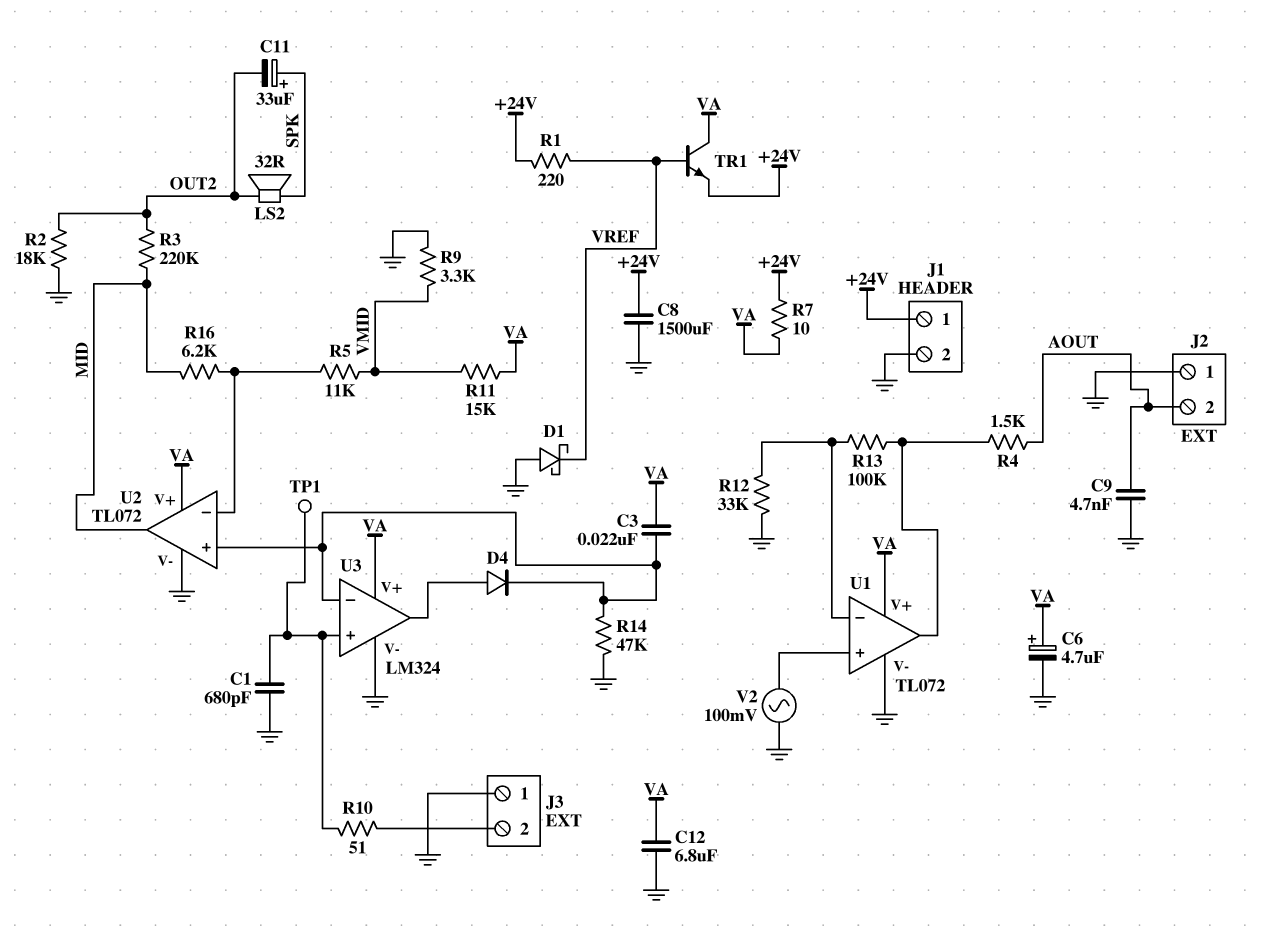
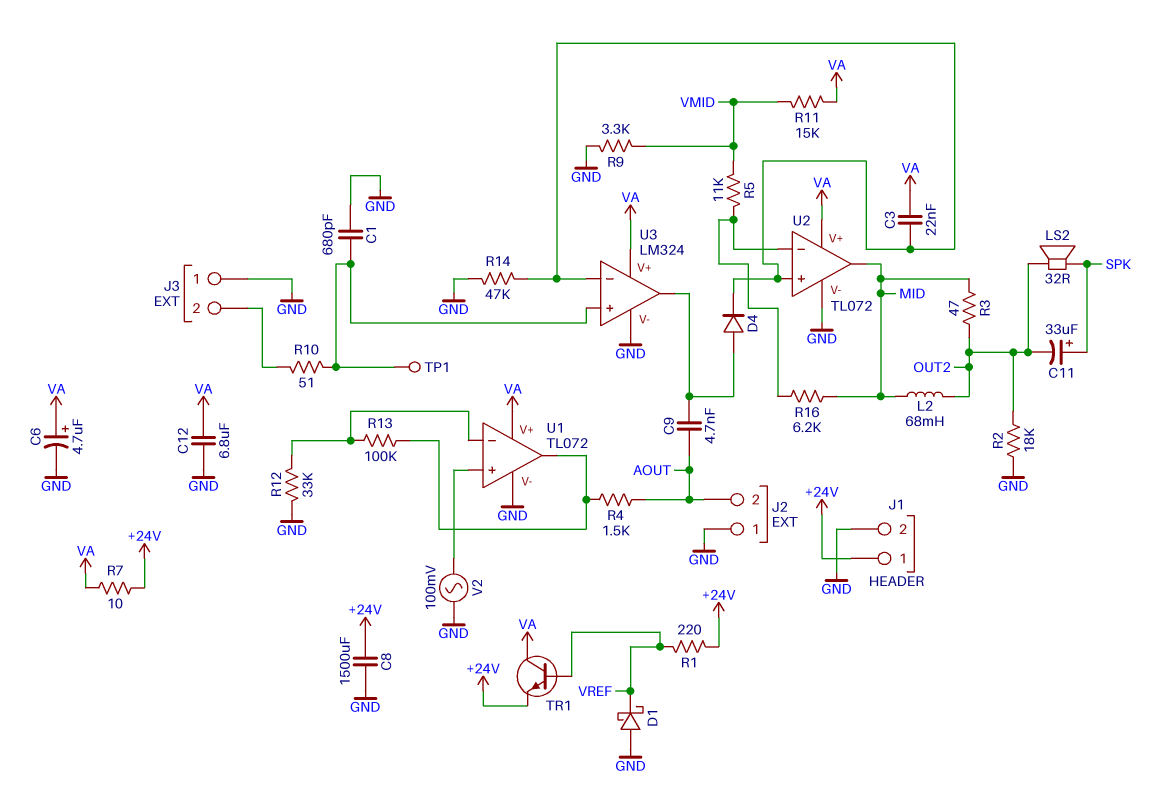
C9: 4.7nF (AOUT, GND) -> 4.7nF (AOUT, U3/out)
L2: none -> 68mH (MID, OUT2)
R3: 220k (MID, OUT2) -> 47 (MID, OUT2)

